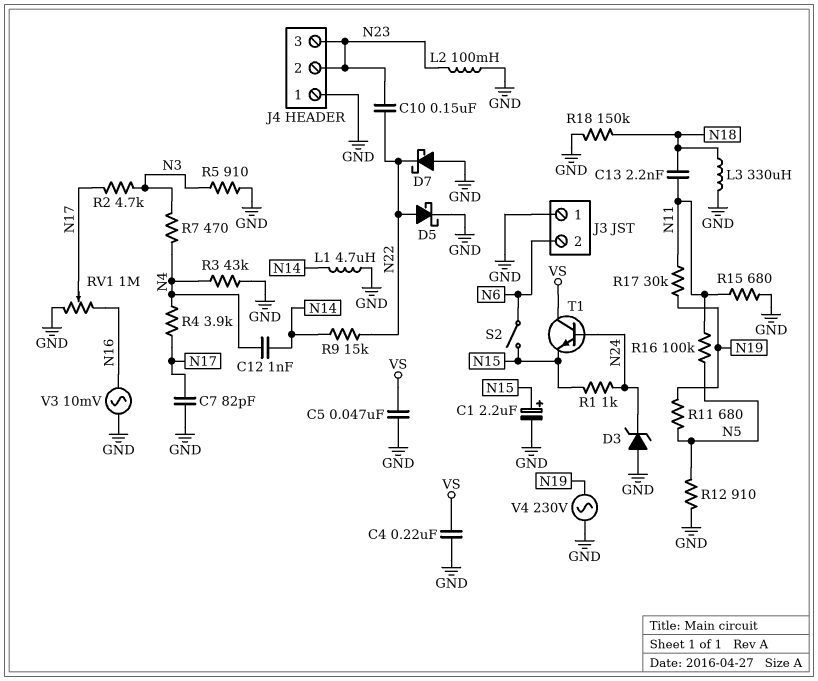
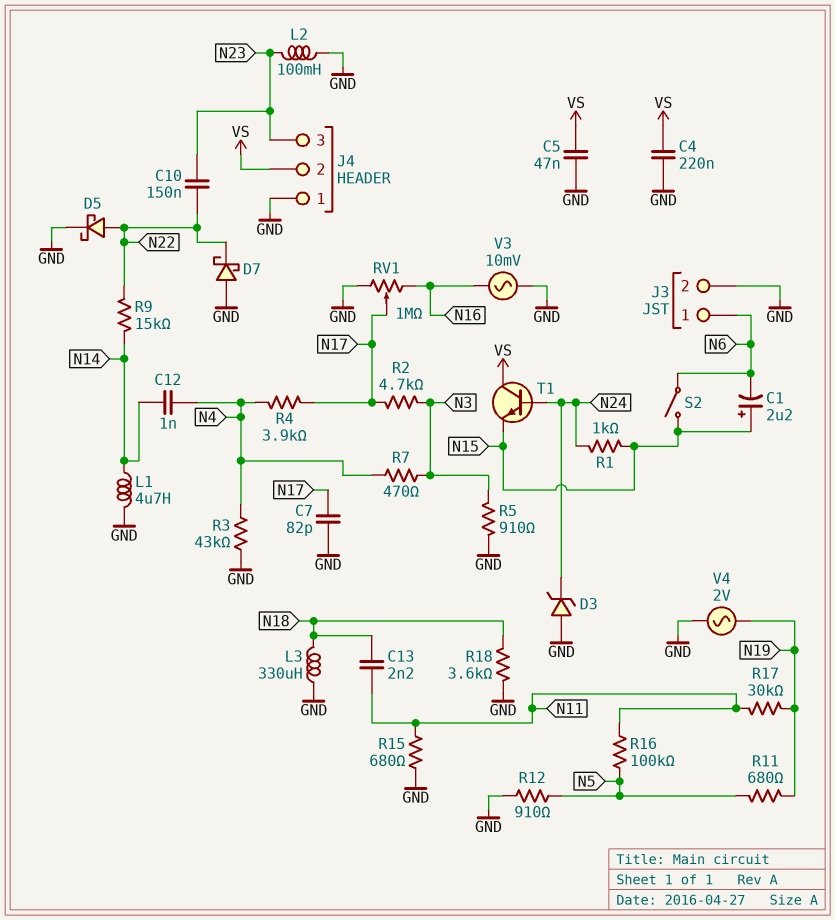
C1: 2.2uF (plus N15, minus GND) -> 2.2uF (plus N15, minus N6)
J3 pin 1: GND -> N6
J3 pin 2: N6 -> GND
J4 pin 2: N23 -> VS
R18: 150k (GND, N18) -> 3.6k (GND, N18)
V4: AC 230V (GND, N19) -> AC 2V (GND, N19)

